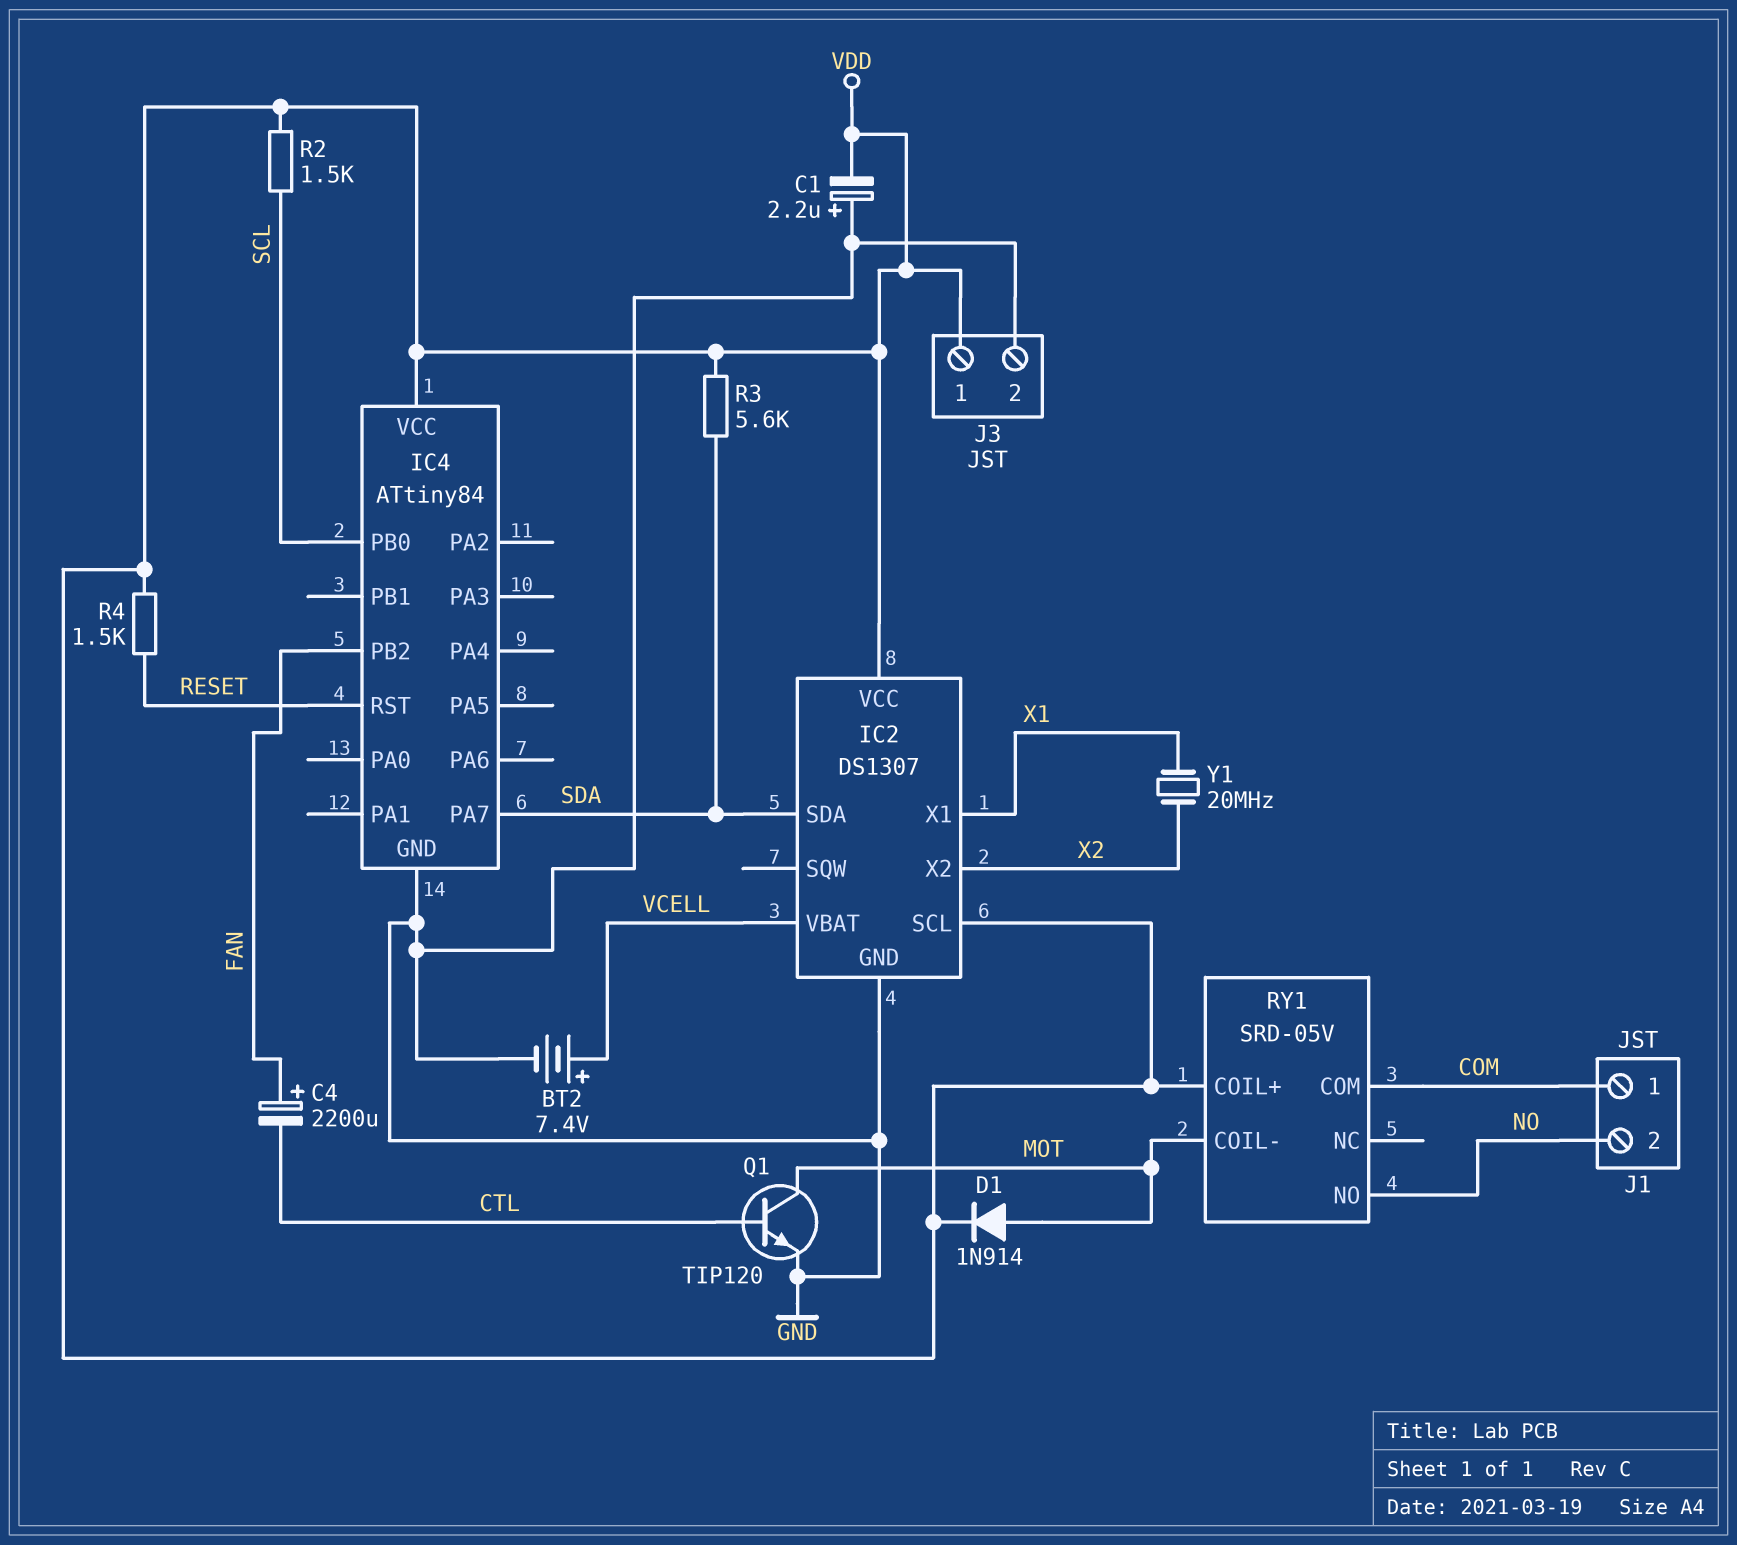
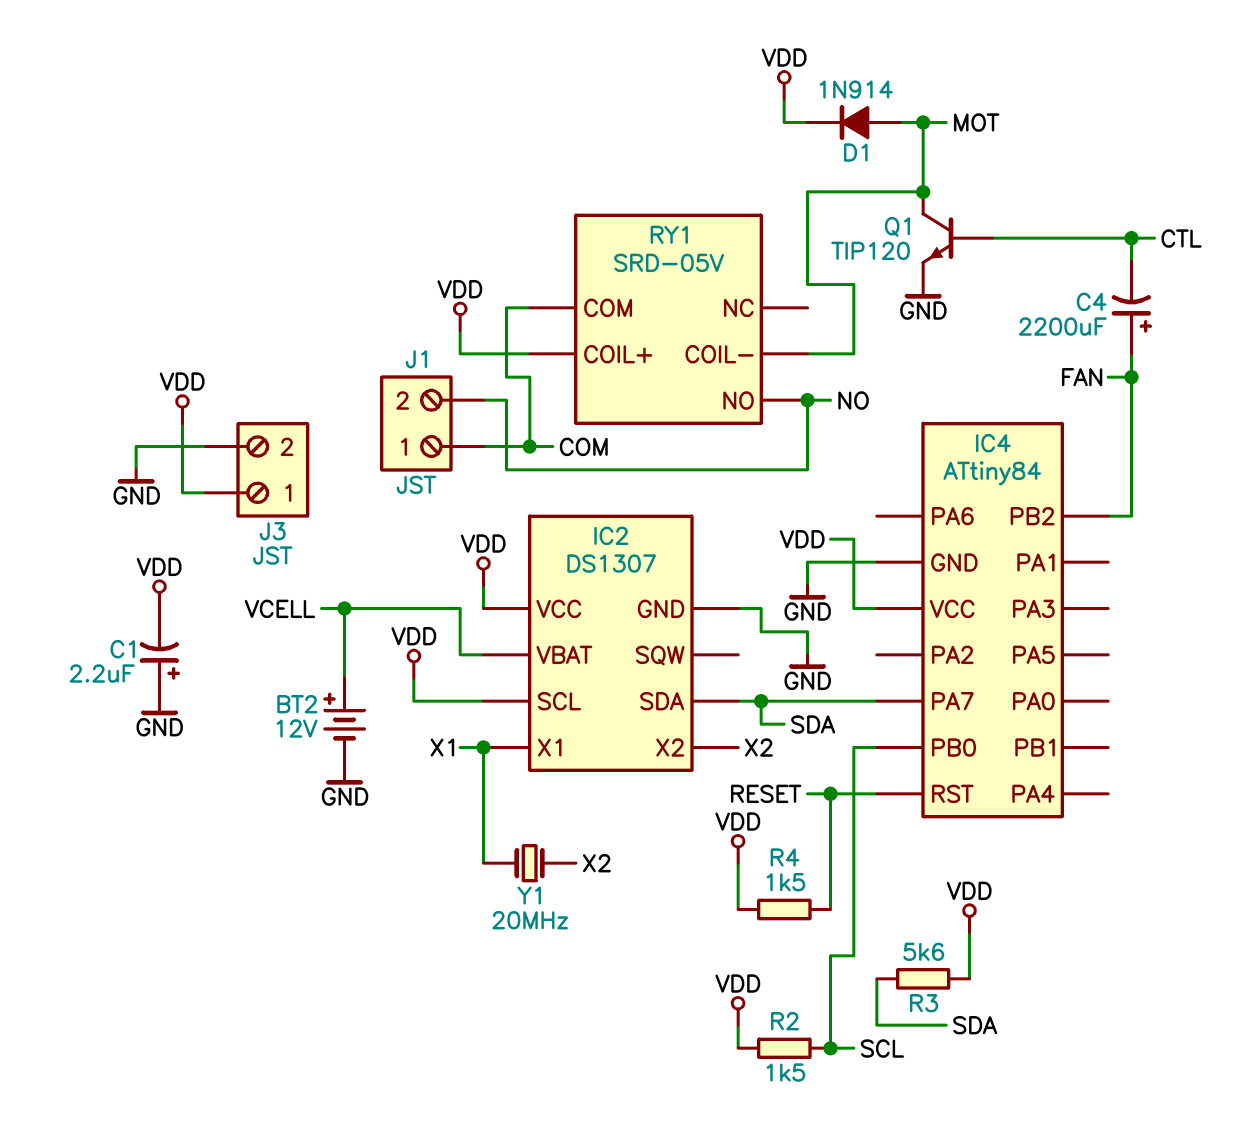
BT2: 7.4V (plus VCELL, minus GND) -> 12V (plus VCELL, minus GND)

